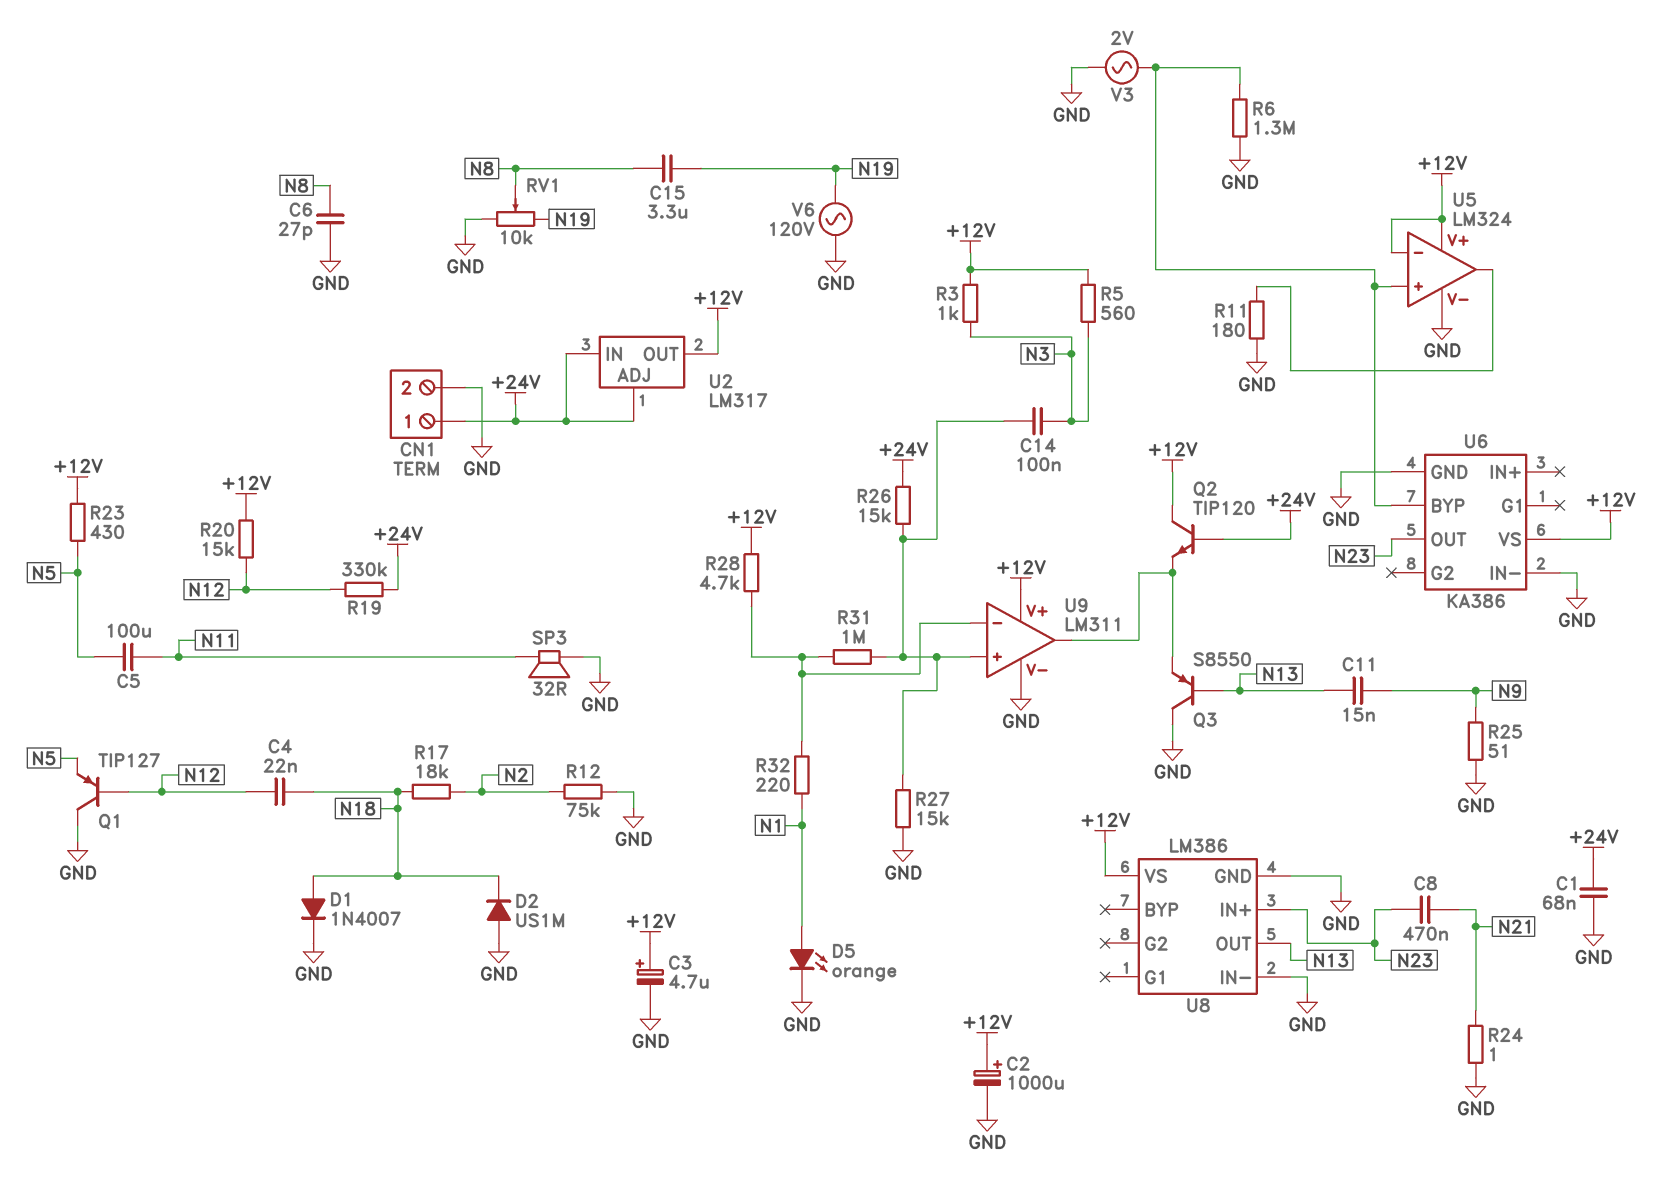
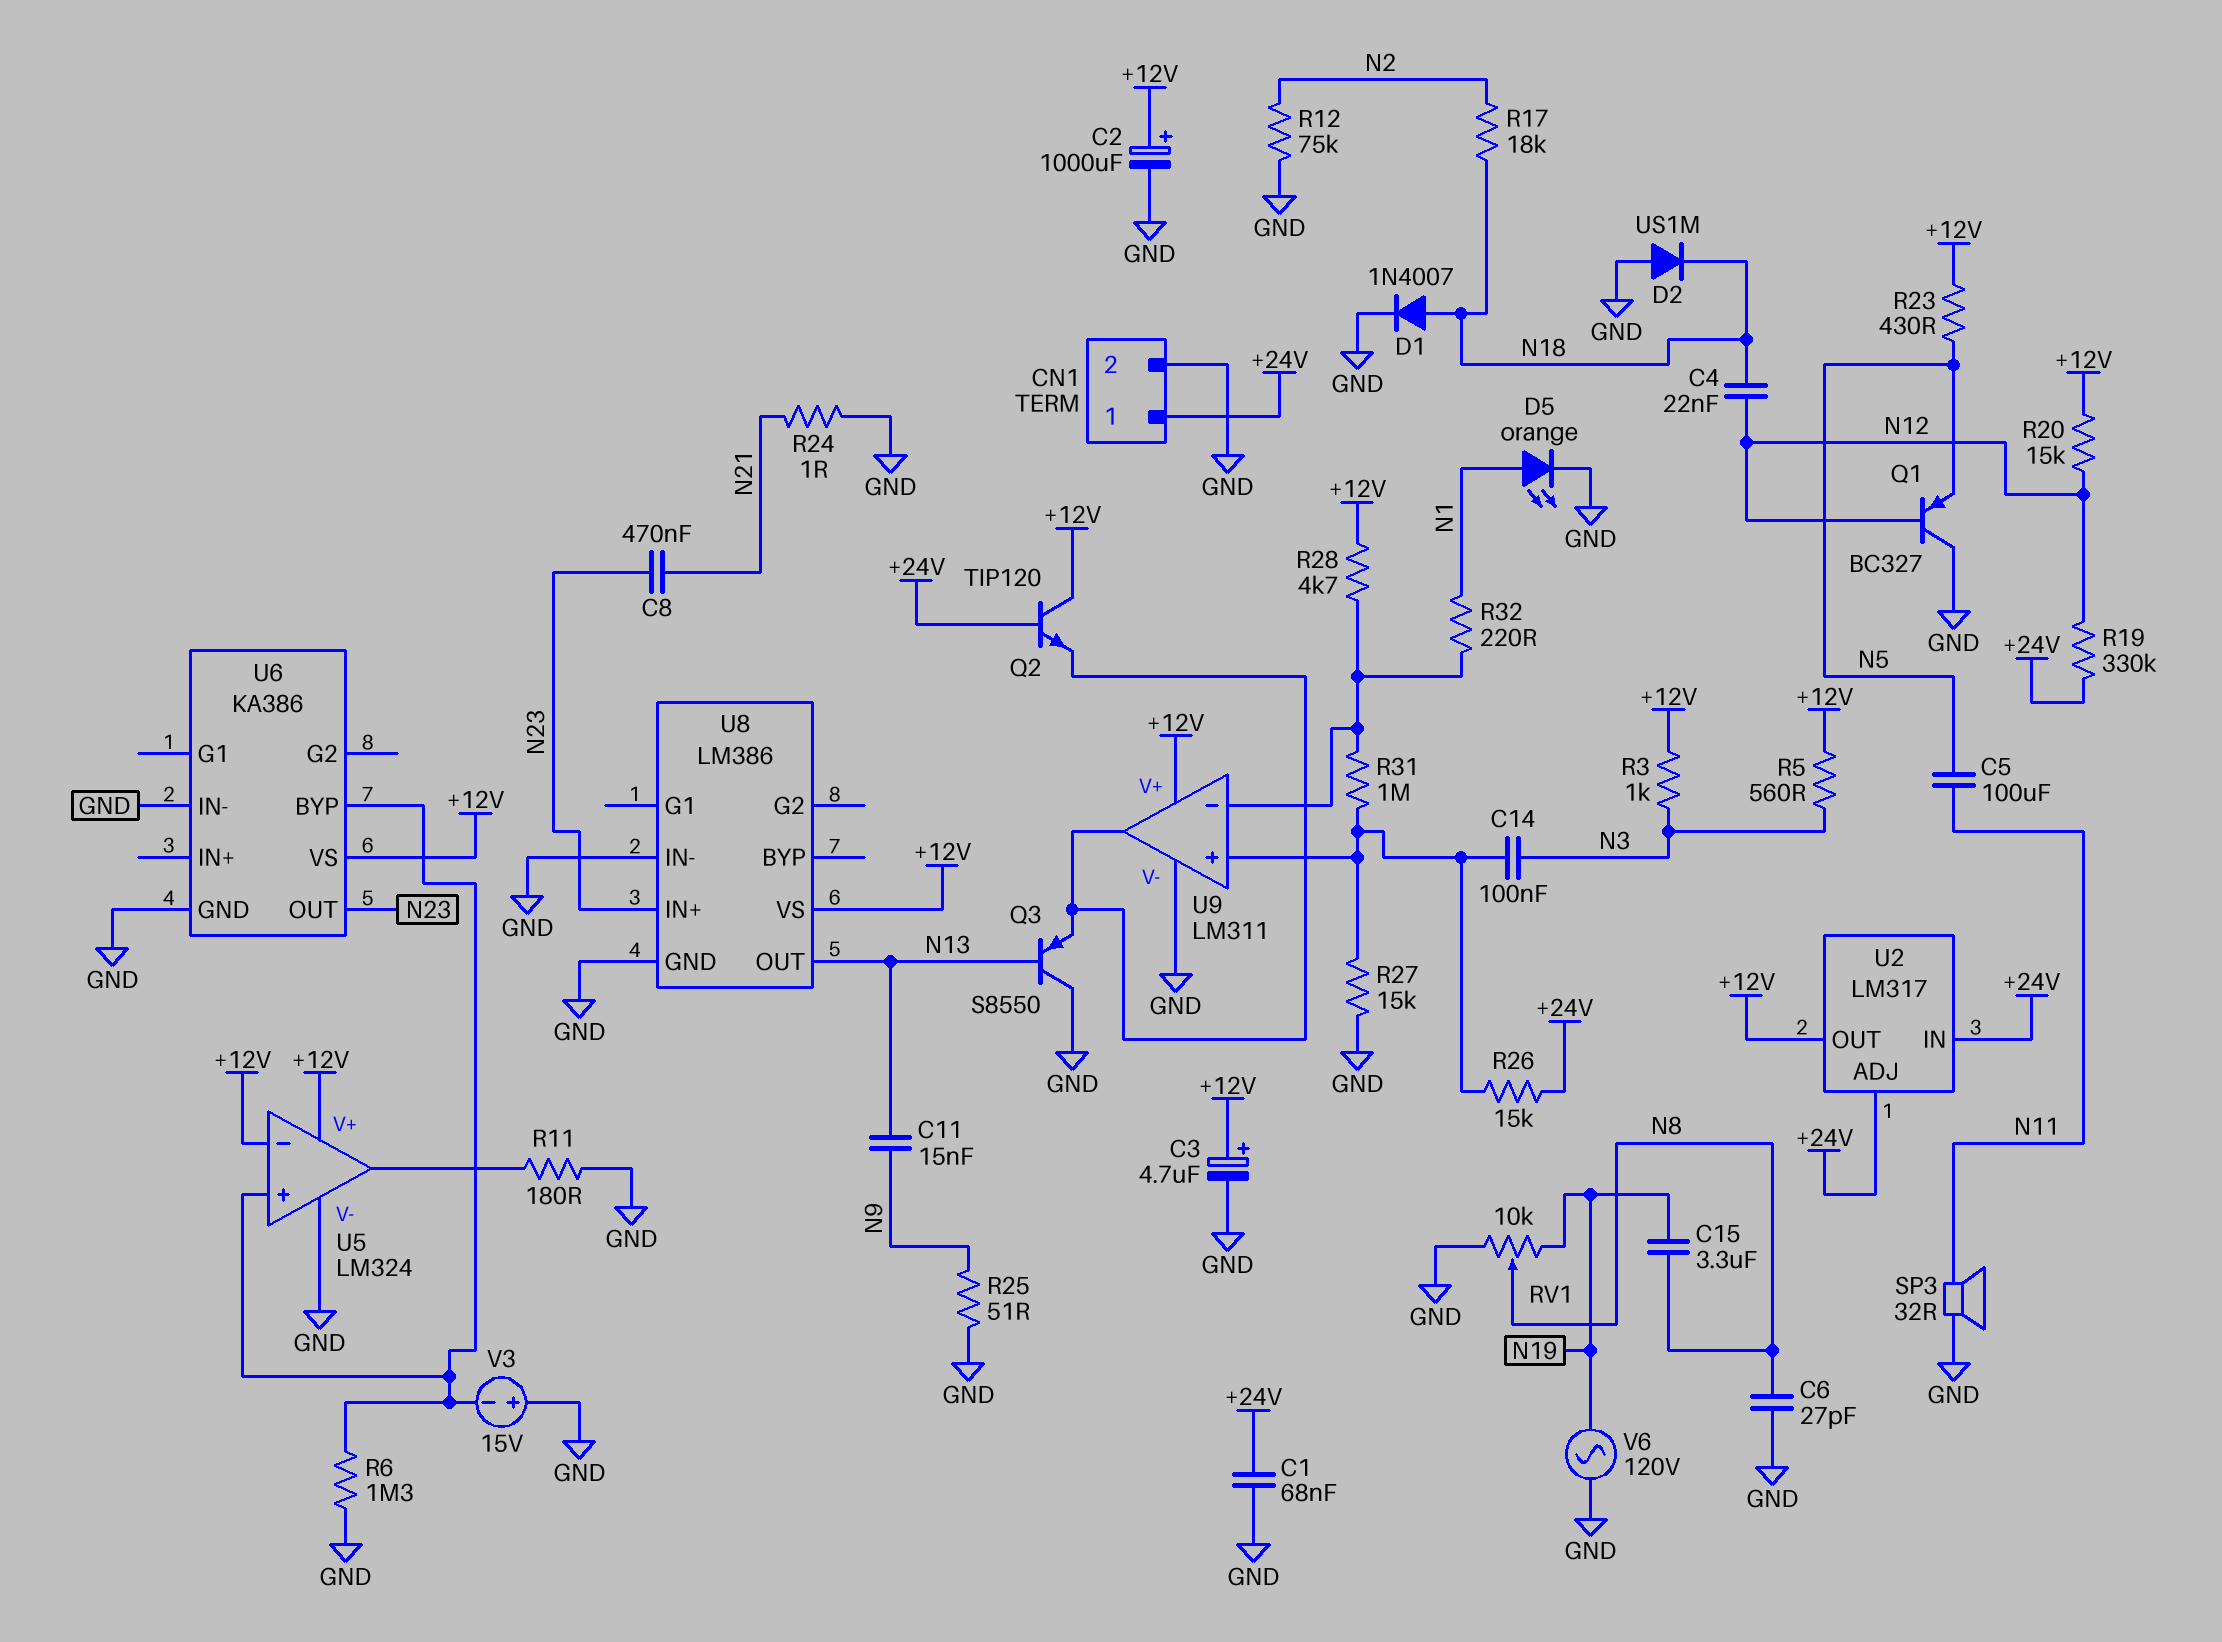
Q1: PNP TIP127 (B N12, C GND, E N5) -> PNP BC327 (B N12, C GND, E N5)
V3: AC 2V (GND, U5/in+) -> 15V (plus GND, minus U5/in+)

